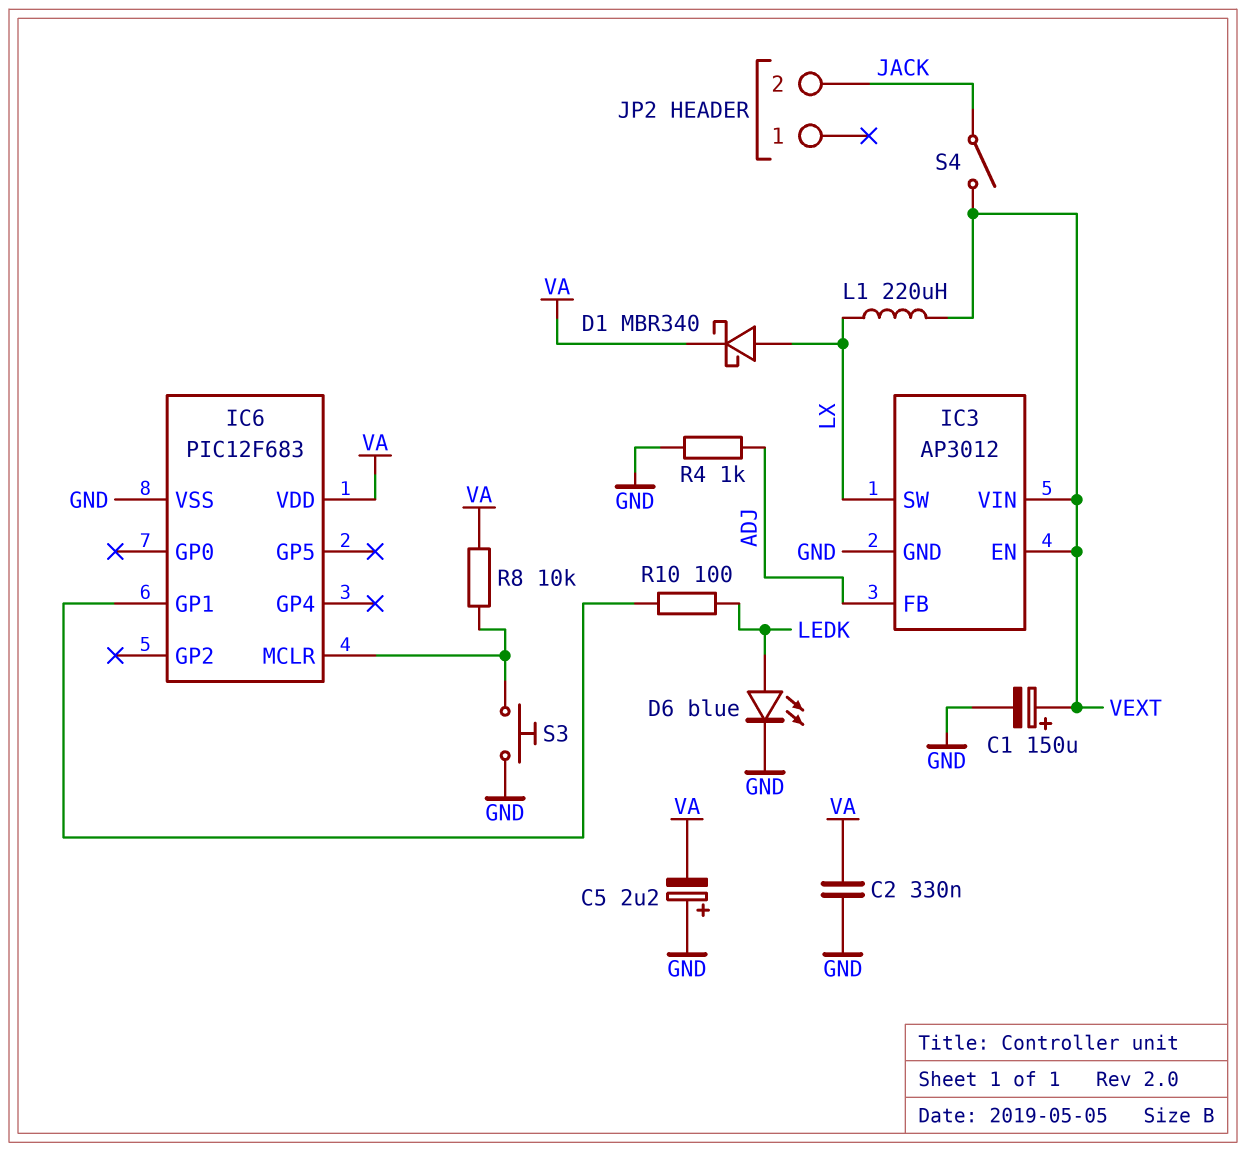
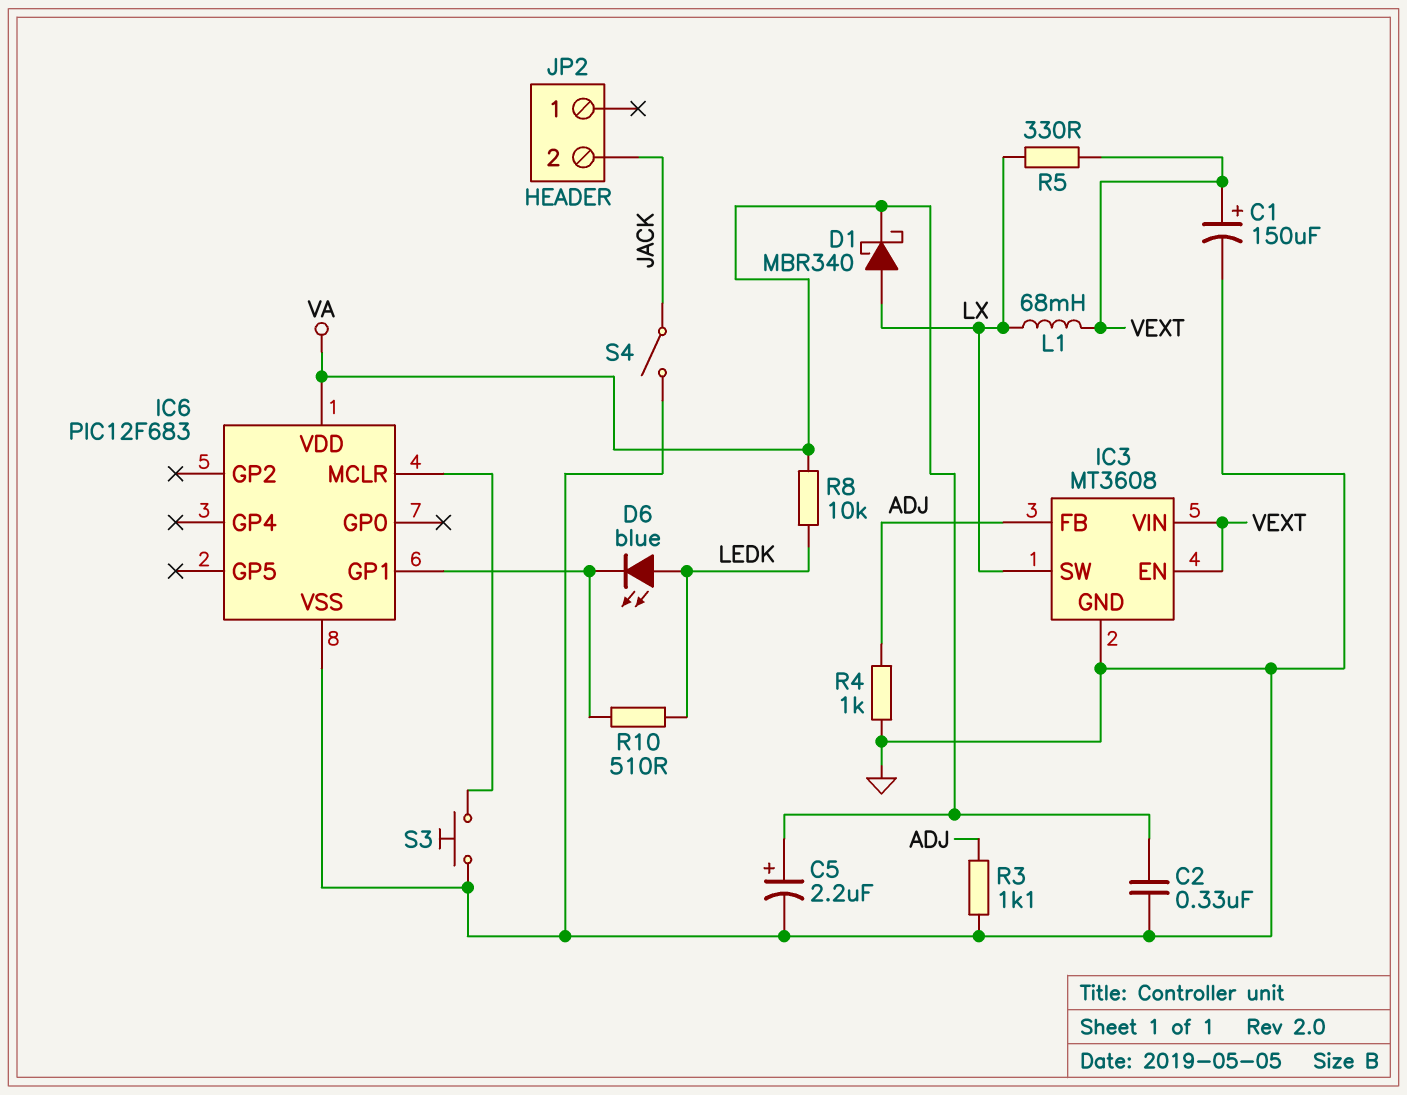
C5: 2.2uF (plus GND, minus VA) -> 2.2uF (plus VA, minus GND)
D6: LED blue (A LEDK, K GND) -> LED blue (A LEDK, K IC6/GP1)
IC3: AP3012 -> MT3608
L1: 220uH (LX, VEXT) -> 68mH (LX, VEXT)
R3: none -> 1.1k (ADJ, GND)
R5: none -> 330 (LX, VEXT)
R8: 10k (IC6/MCLR, VA) -> 10k (LEDK, VA)
R10: 100 (IC6/GP1, LEDK) -> 510 (IC6/GP1, LEDK)
S4: switch (JACK, VEXT) -> switch (GND, JACK)

